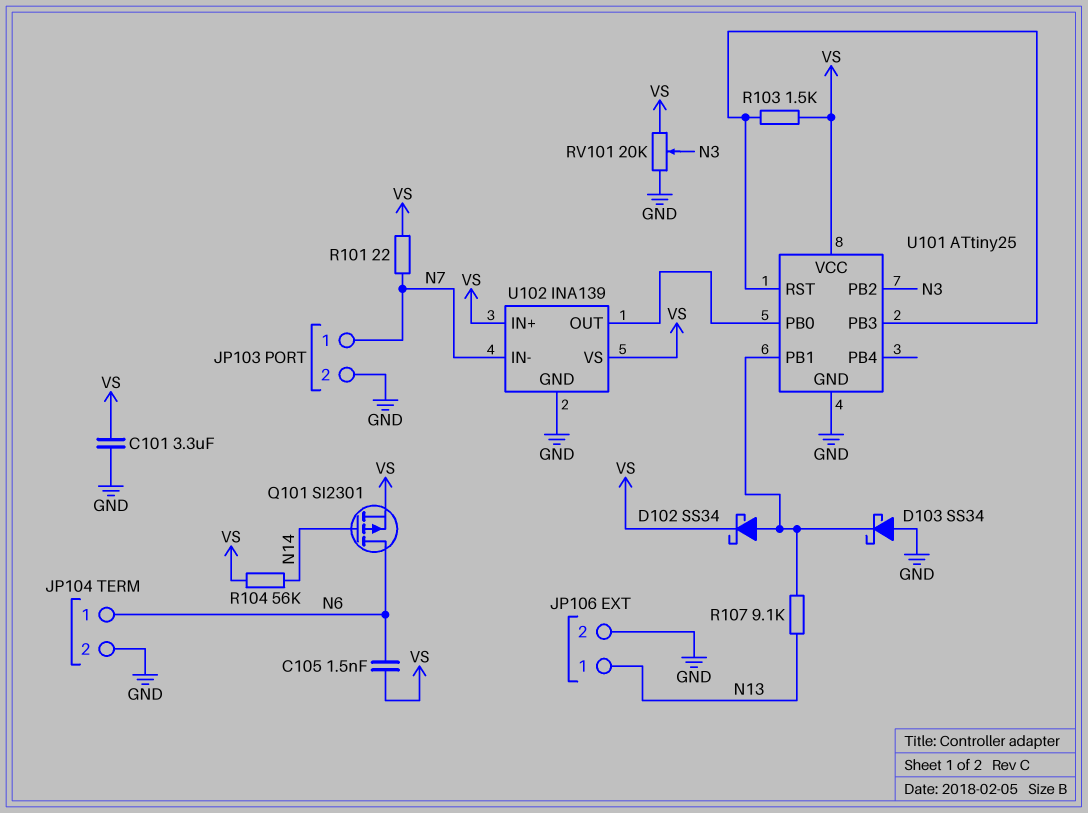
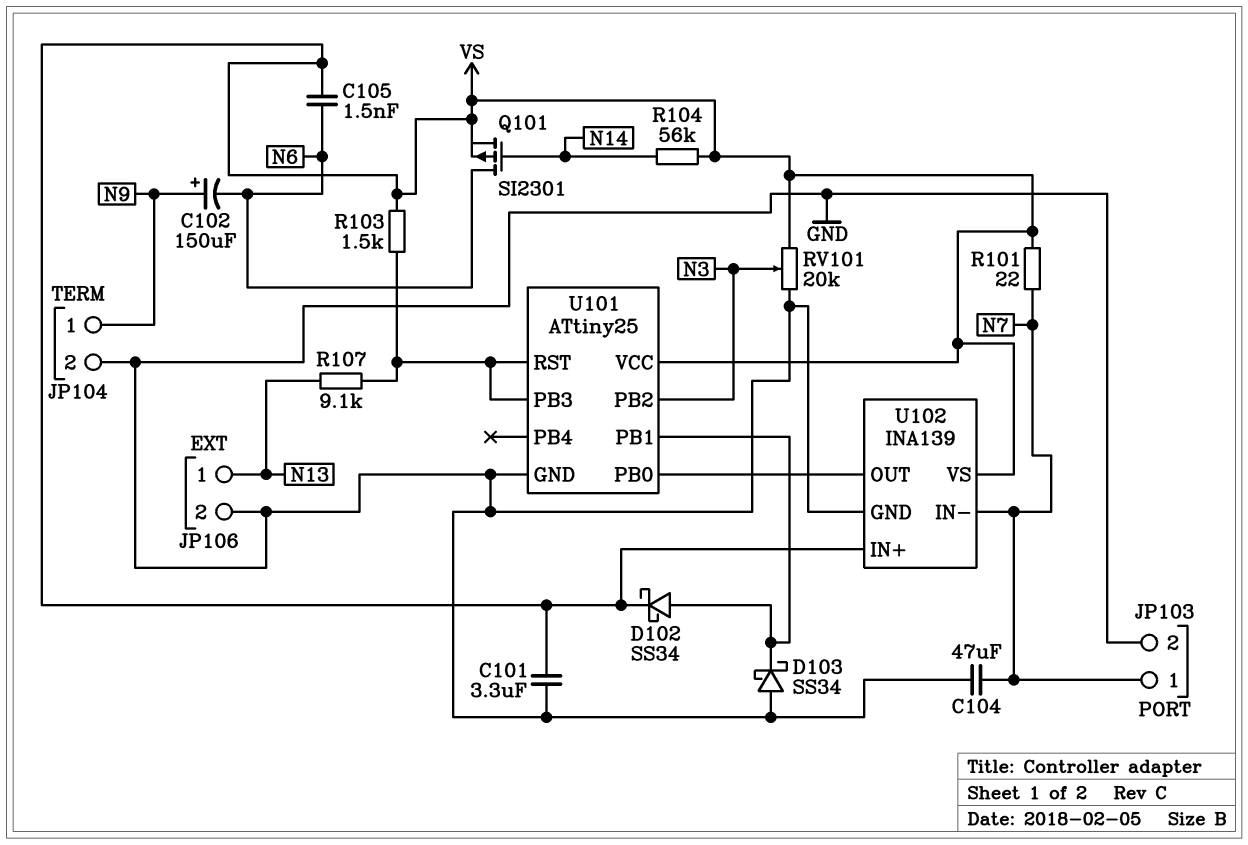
C102: none -> 150uF (plus N9, minus N6)
C104: none -> 47uF (GND, N7)
JP104 pin 1: N6 -> N9
R107: 9.1k (N13, U101/PB1) -> 9.1k (N13, U101/PB3)

